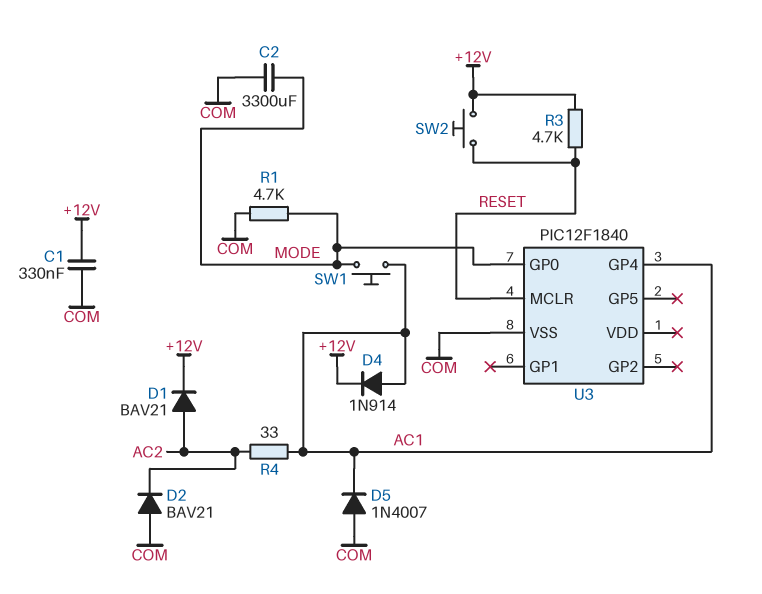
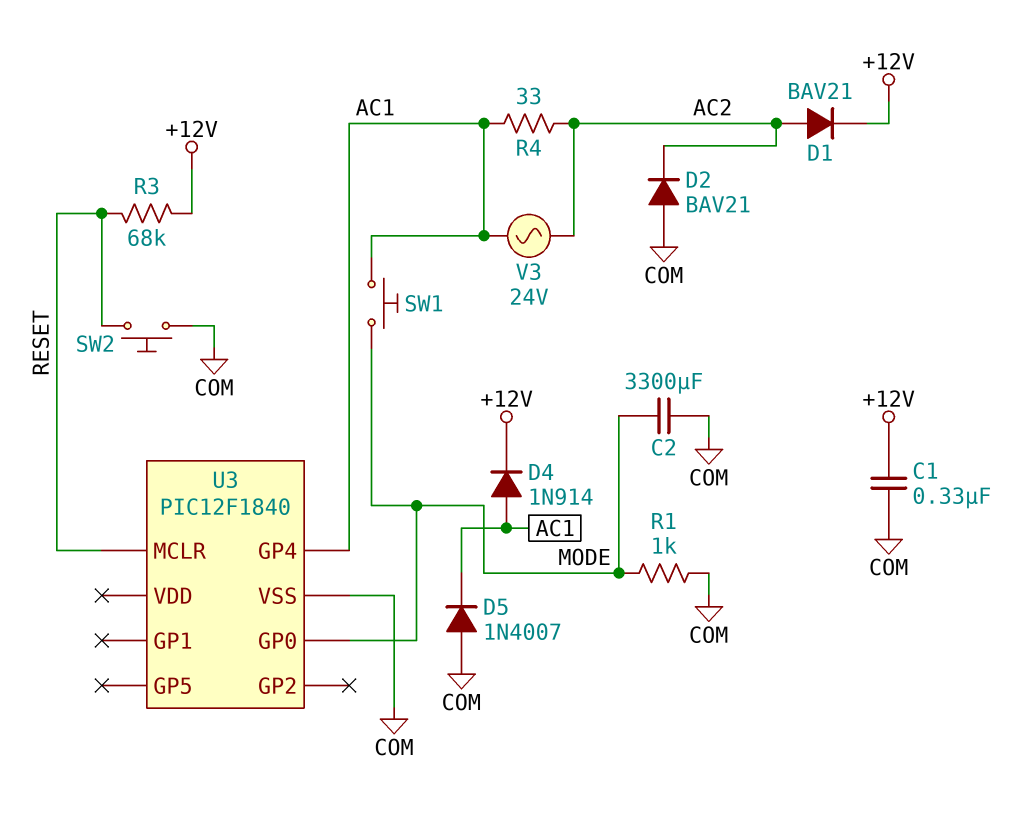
R1: 4.7k (COM, MODE) -> 1k (COM, MODE)
R3: 4.7k (+12V, RESET) -> 68k (+12V, RESET)
SW2: button (+12V, RESET) -> button (COM, RESET)
V3: none -> AC 24V (AC1, AC2)

